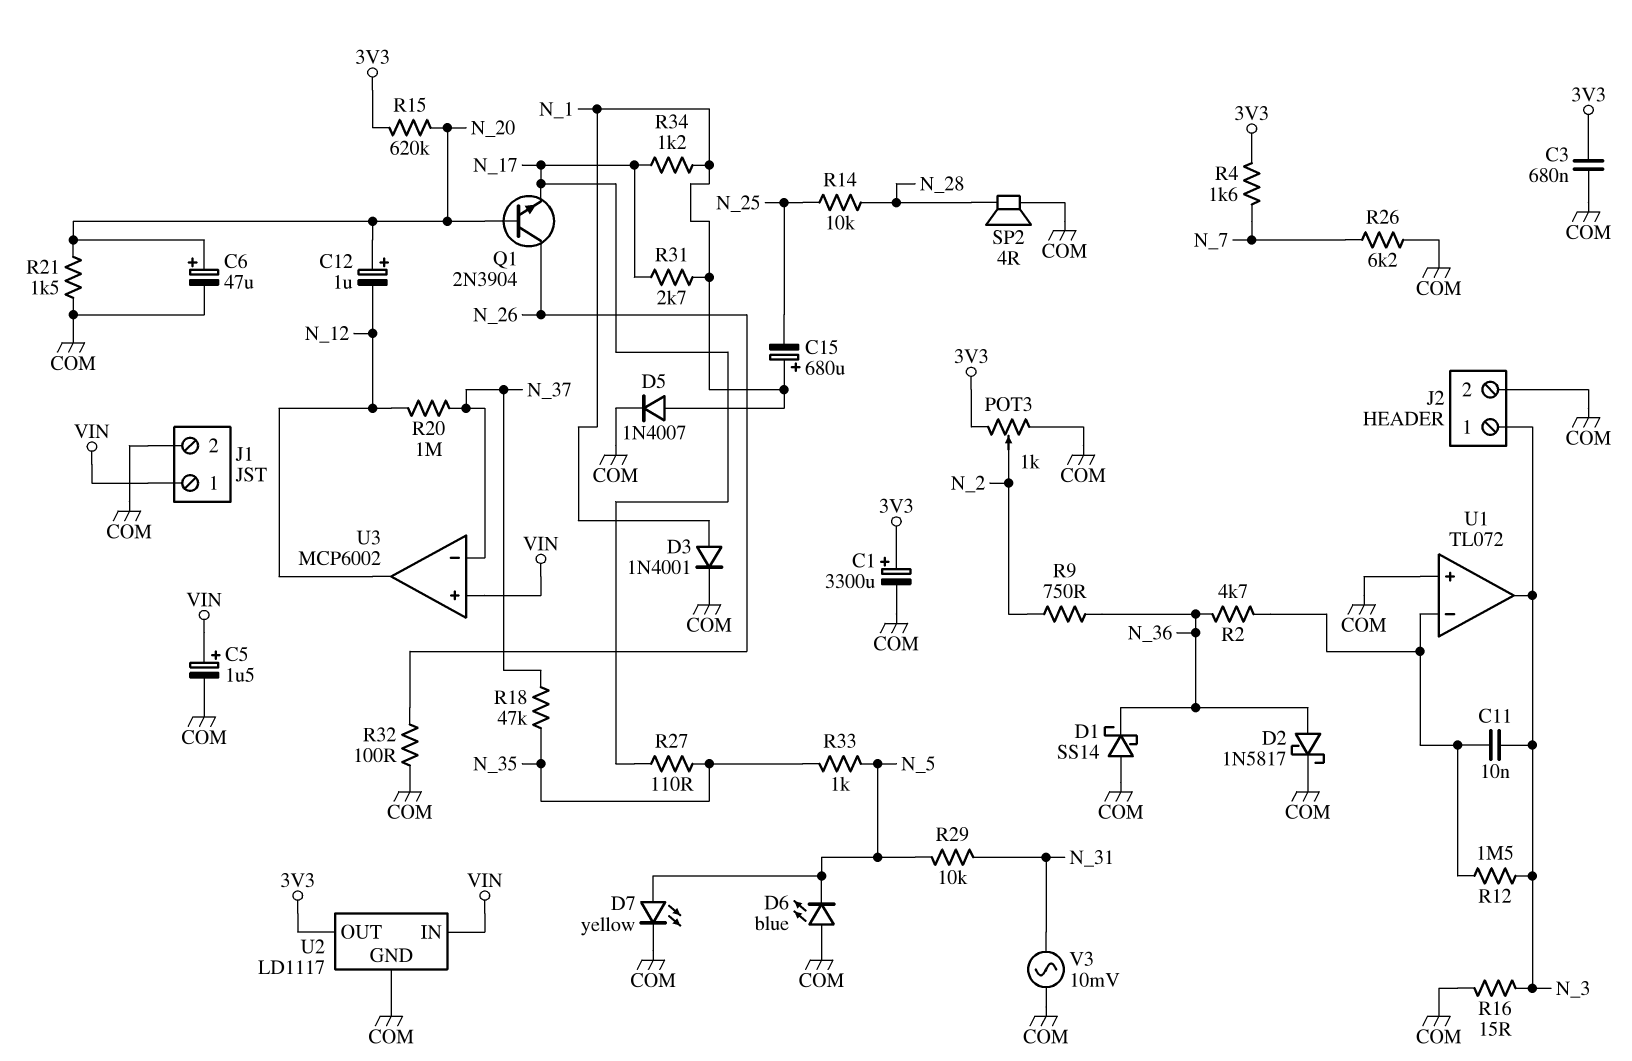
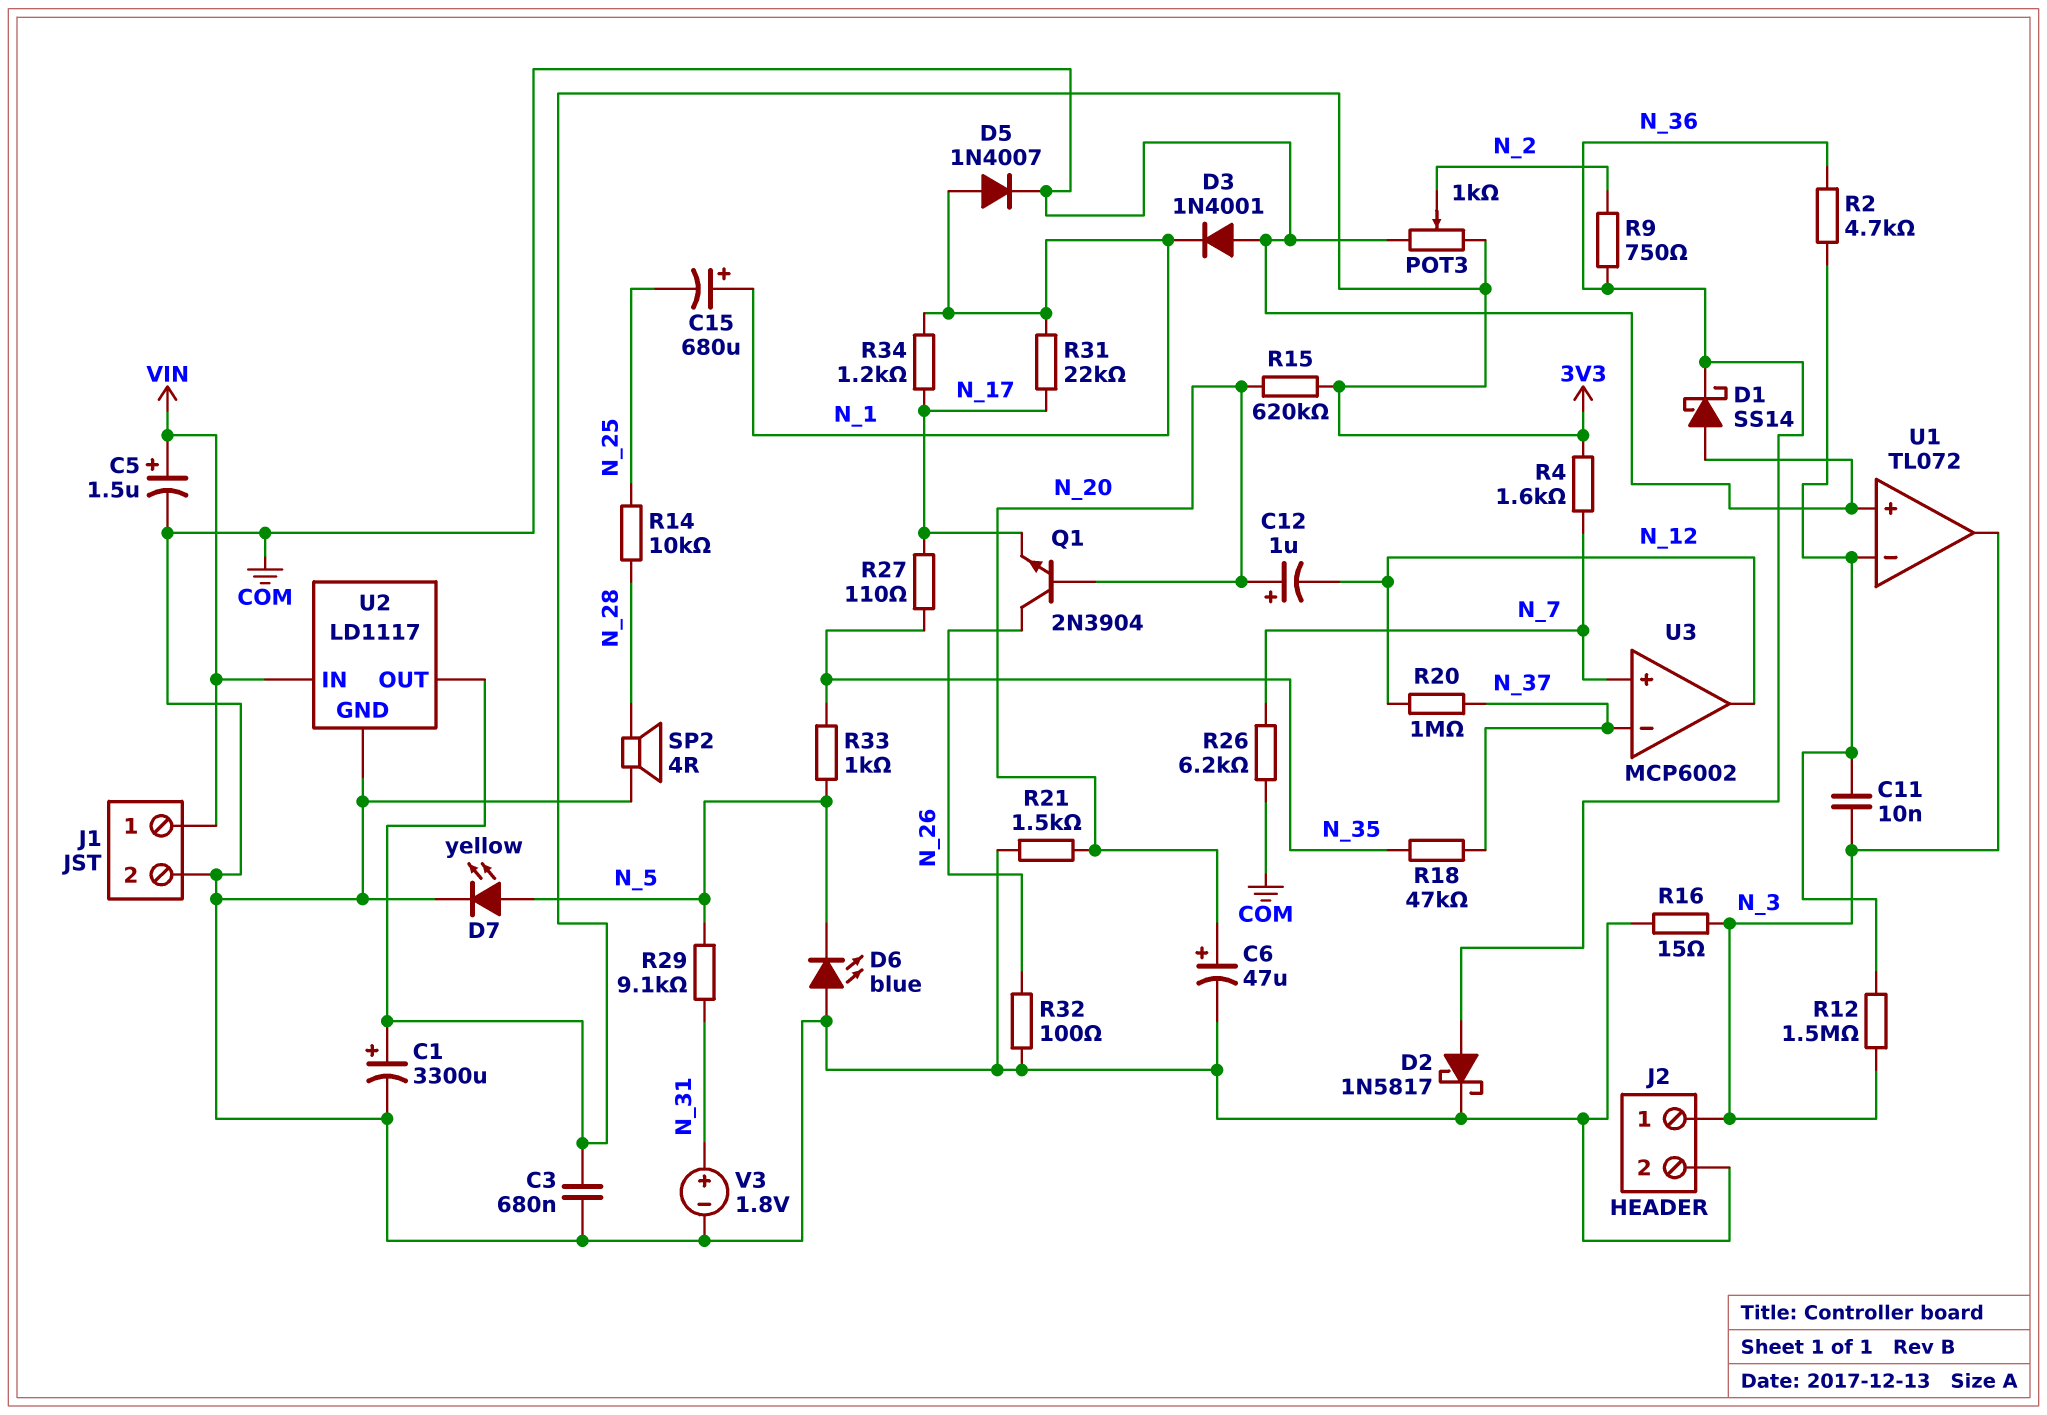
D3: diode 1N4001 (A N_1, K COM) -> diode 1N4001 (A COM, K N_1)
R29: 10k (N_5, N_31) -> 9.1k (N_5, N_31)
R31: 2.7k (N_1, N_17) -> 22k (N_1, N_17)
U3 pin in+: VIN -> N_7
V3: AC 10mV (COM, N_31) -> 1.8V (plus N_31, minus COM)

